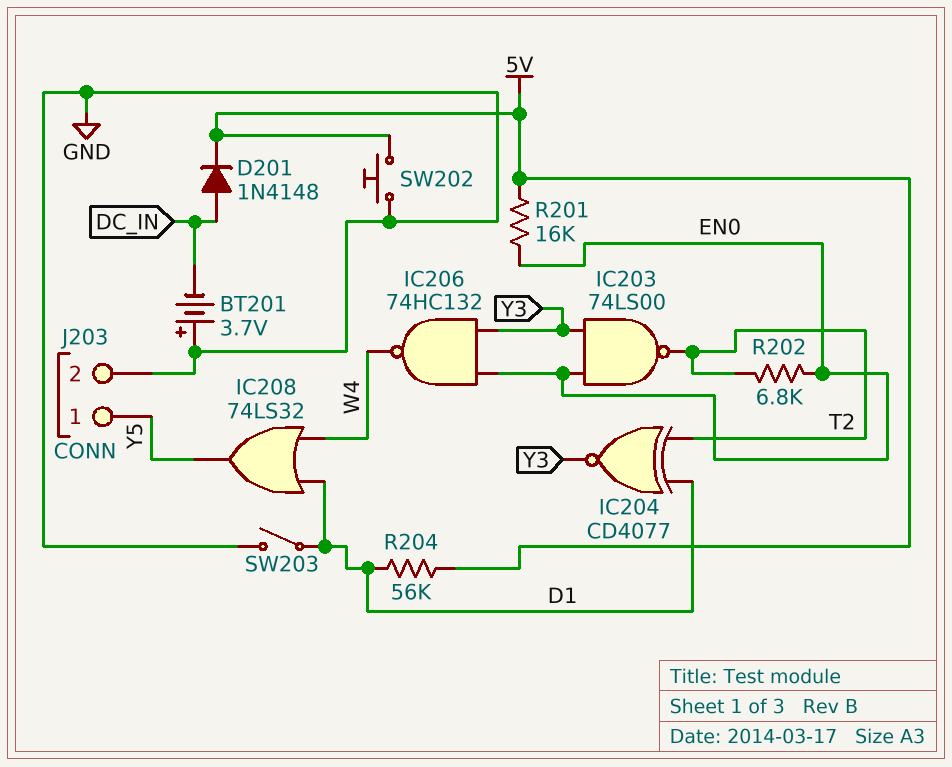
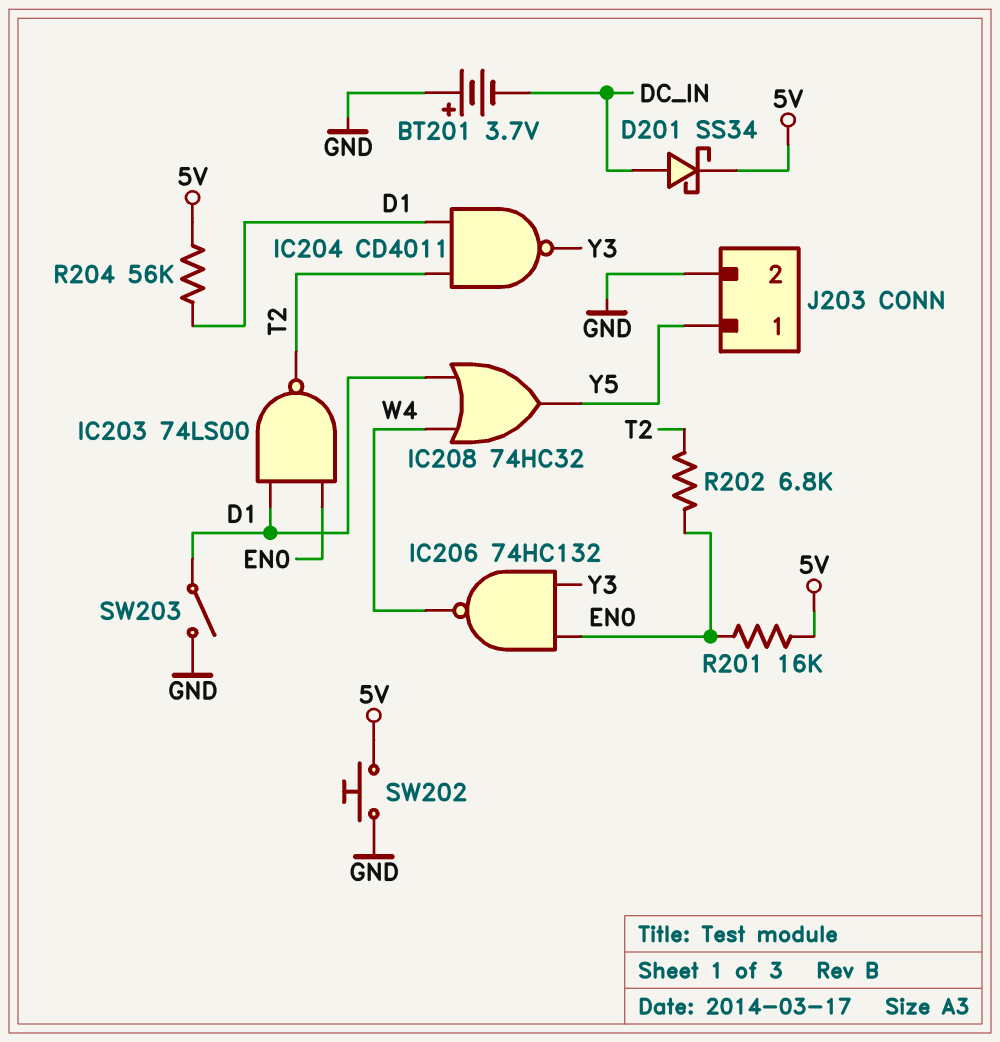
D201: diode 1N4148 (A DC_IN, K 5V) -> schottky SS34 (A DC_IN, K 5V)
IC203: NAND 74LS00 (in EN0, in Y3, out T2) -> NAND 74LS00 (in D1, in EN0, out T2)
IC204: XNOR CD4077 (in D1, in T2, out Y3) -> NAND CD4011 (in D1, in T2, out Y3)
IC208: OR 74LS32 (in D1, in W4, out Y5) -> OR 74HC32 (in D1, in W4, out Y5)

